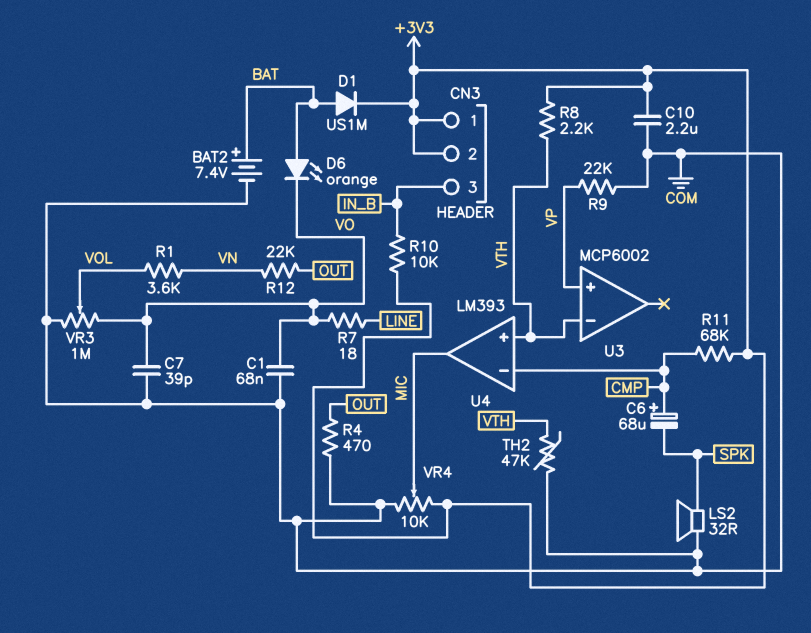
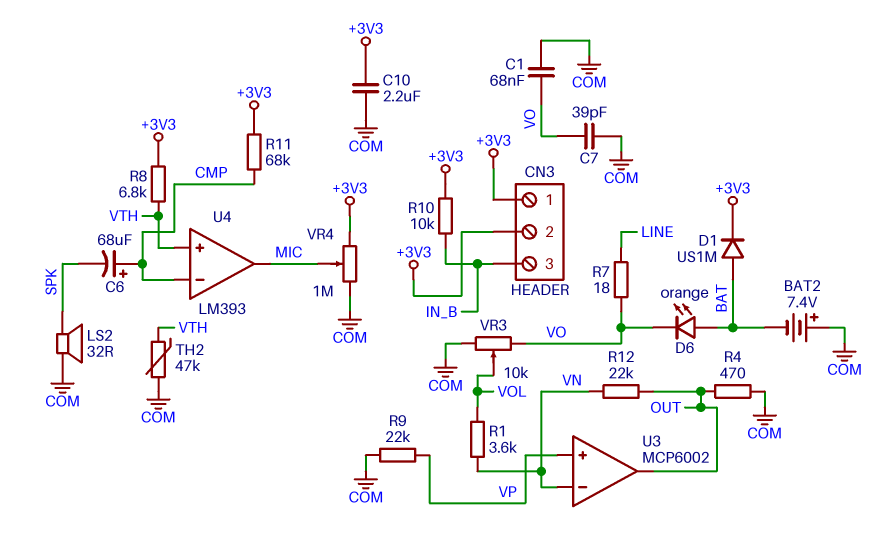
BAT2: 7.4V (plus BAT, minus COM) -> 7.4V (plus COM, minus BAT)
R8: 2.2k (+3V3, VTH) -> 6.8k (+3V3, VTH)
U3 pin in-: VTH -> VN
U3 pin out: none -> OUT
VR3: 1M (COM, VO, wiper VOL) -> 10k (COM, VO, wiper VOL)
VR4: 10k (+3V3, COM, wiper MIC) -> 1M (+3V3, COM, wiper MIC)

